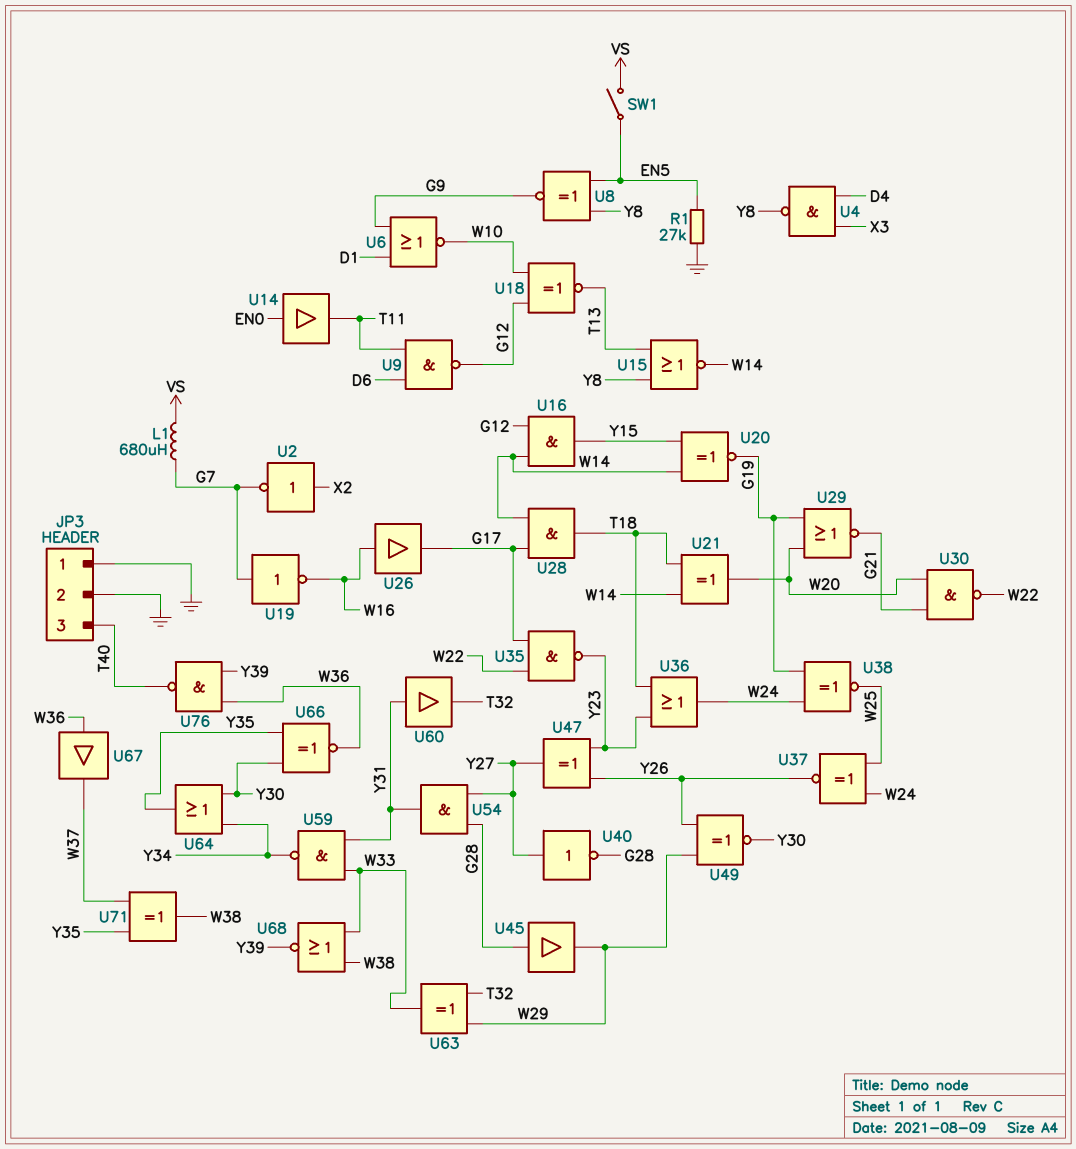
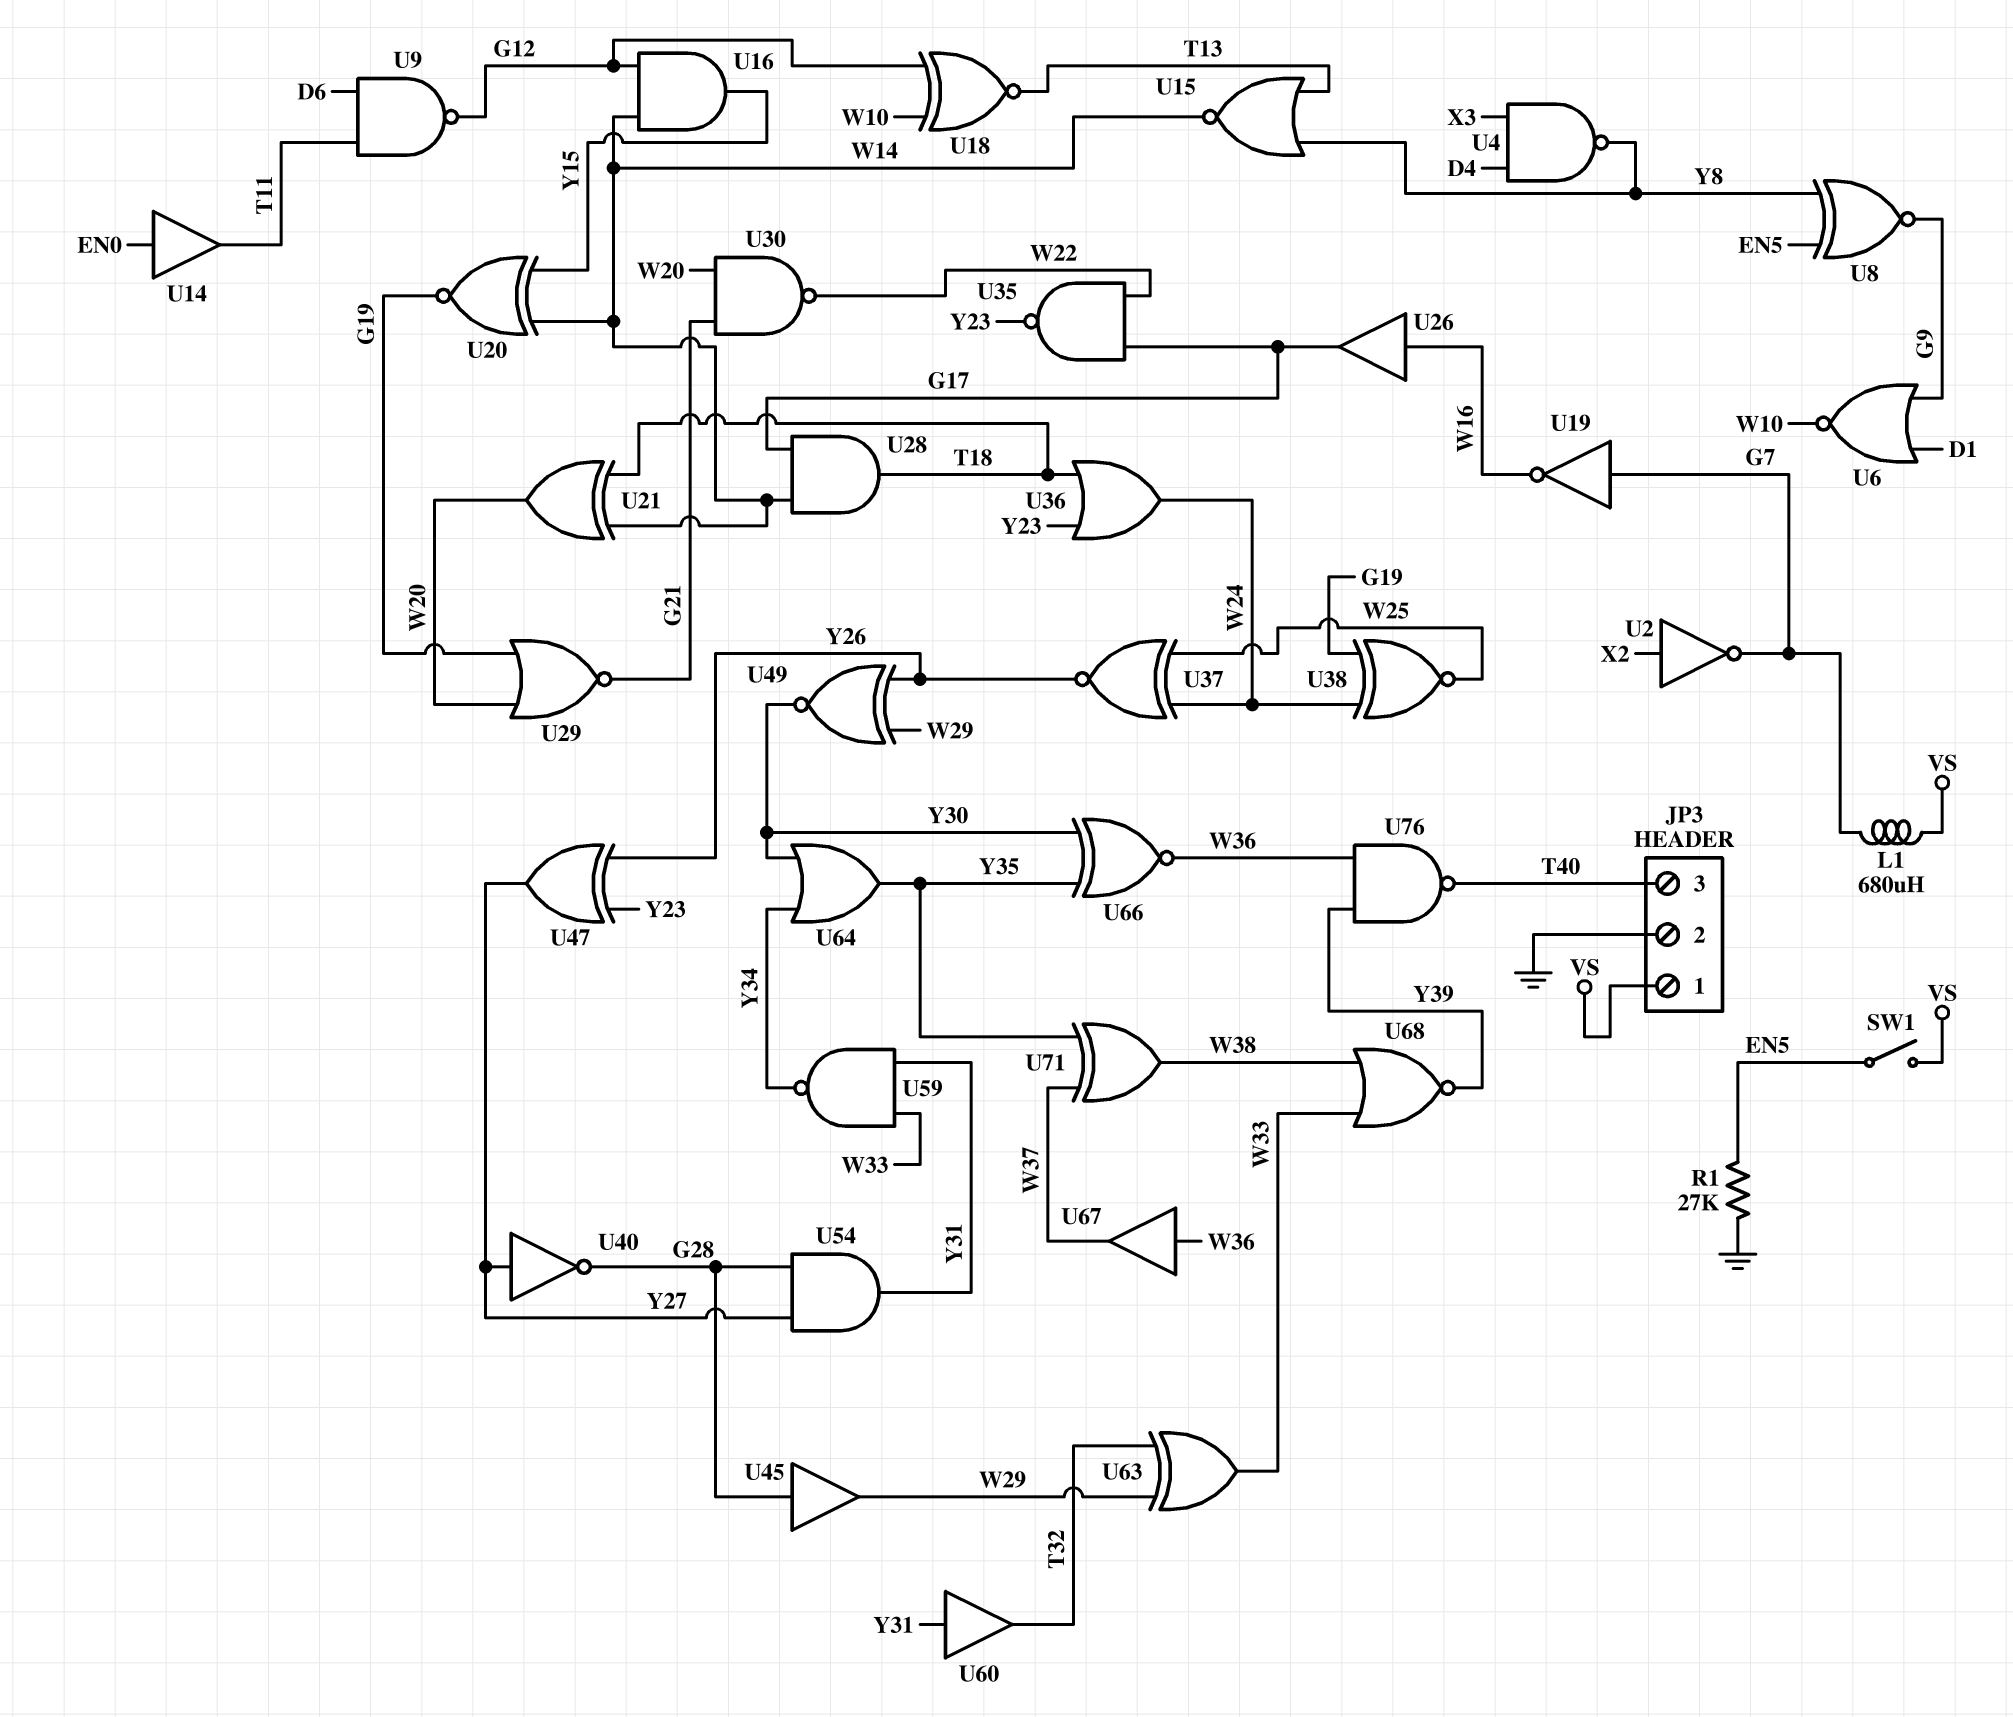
JP3 pin 1: GND -> VS

